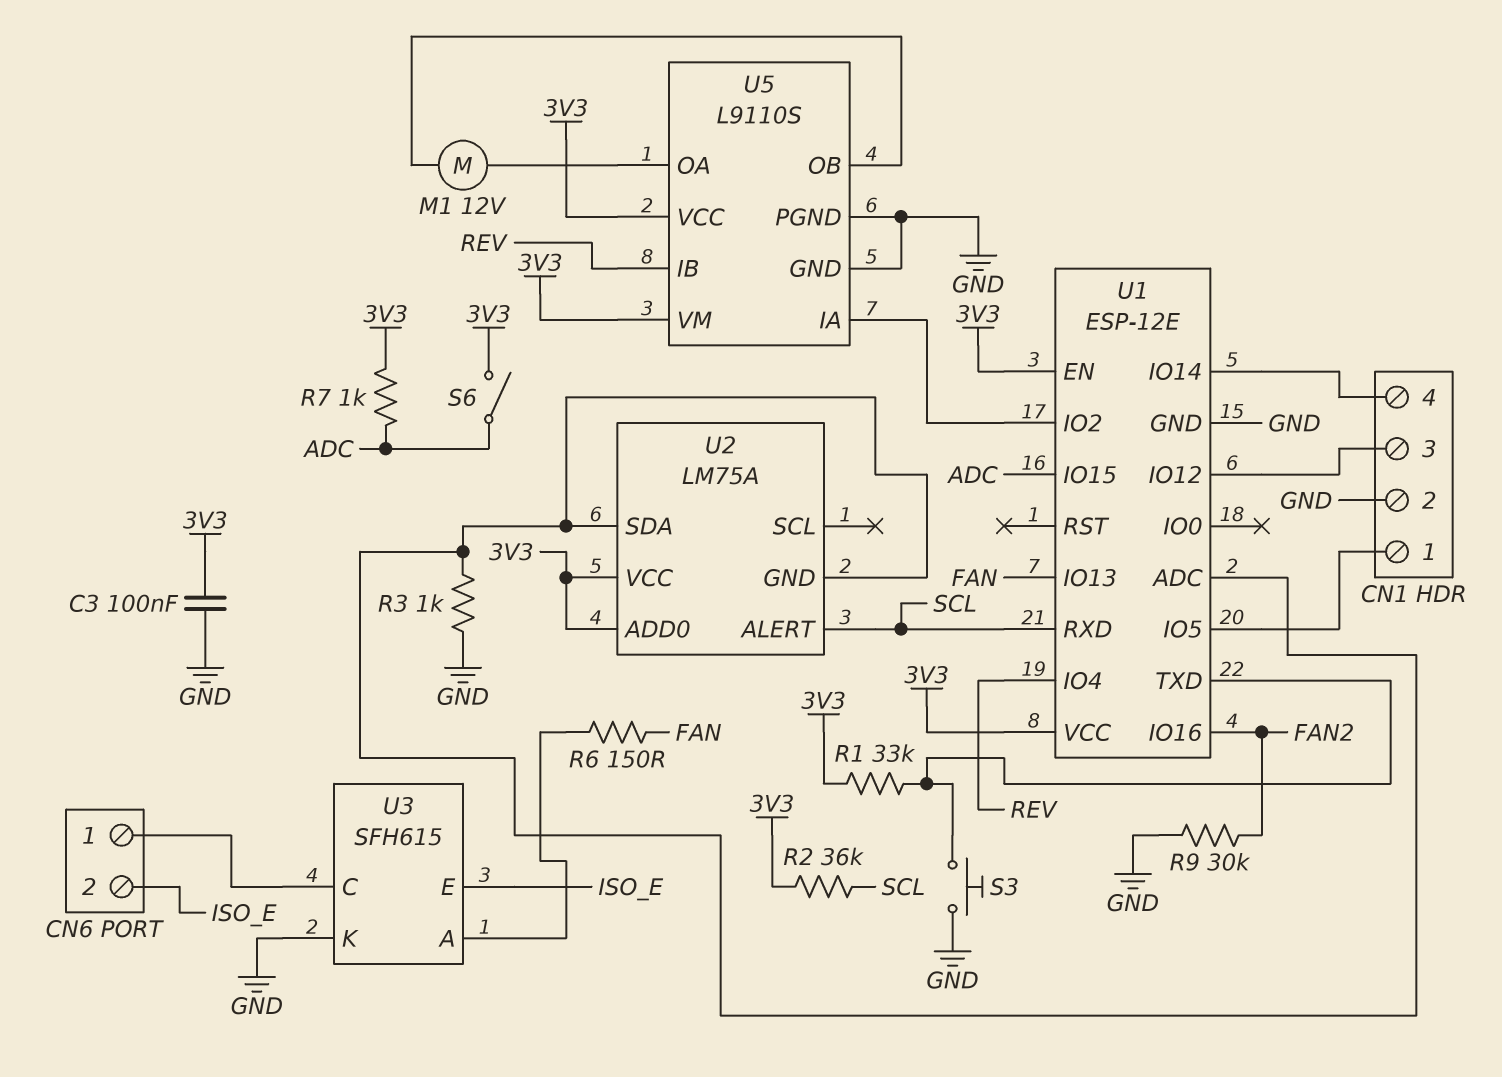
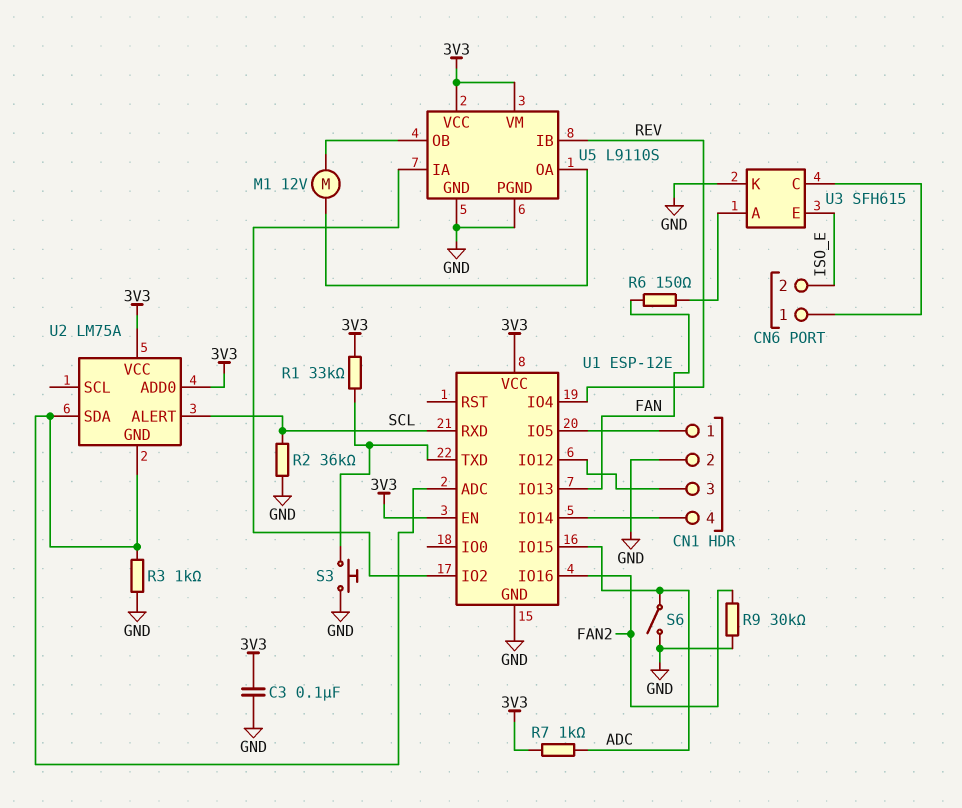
R2: 36k (3V3, SCL) -> 36k (GND, SCL)
S6: switch (3V3, ADC) -> switch (ADC, GND)

